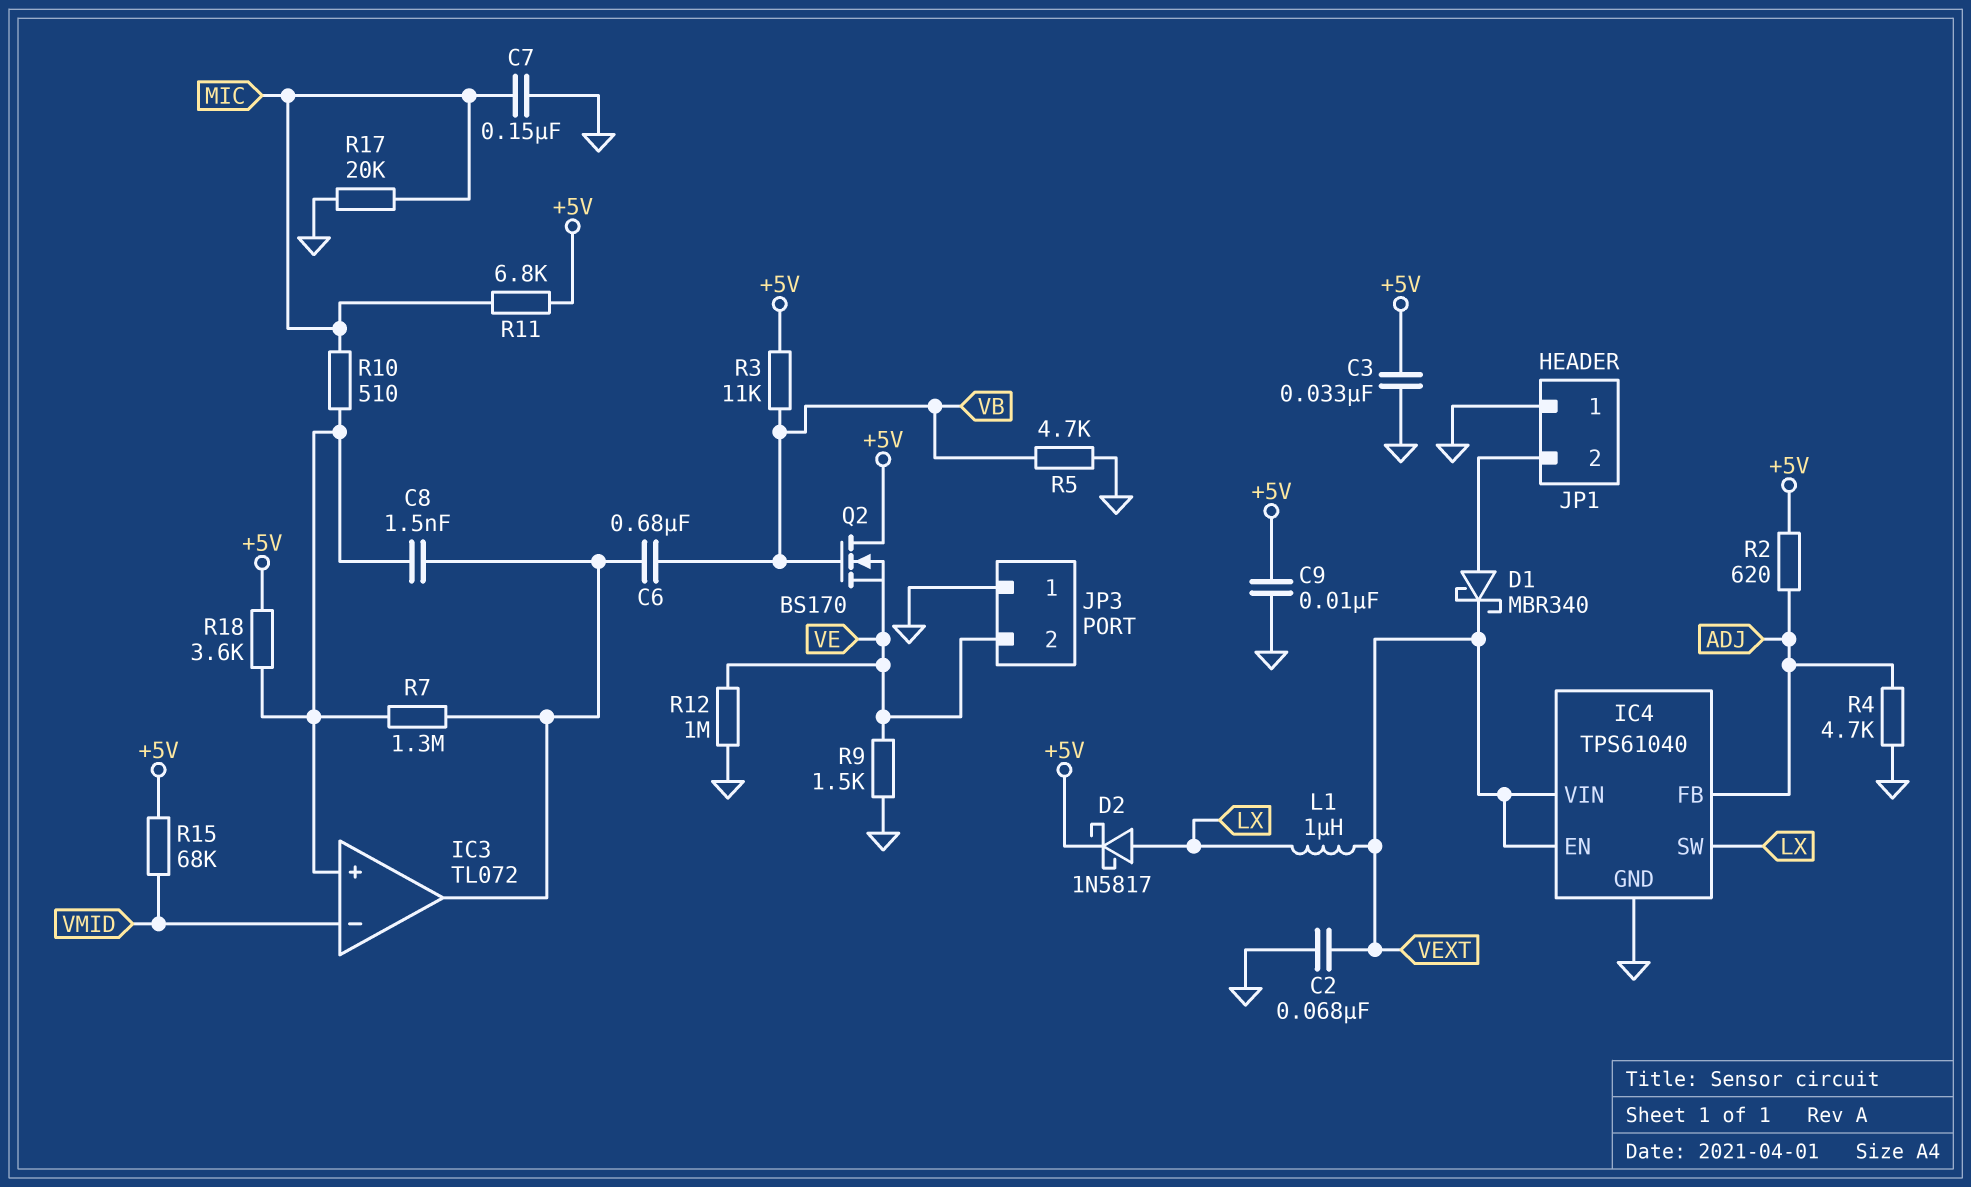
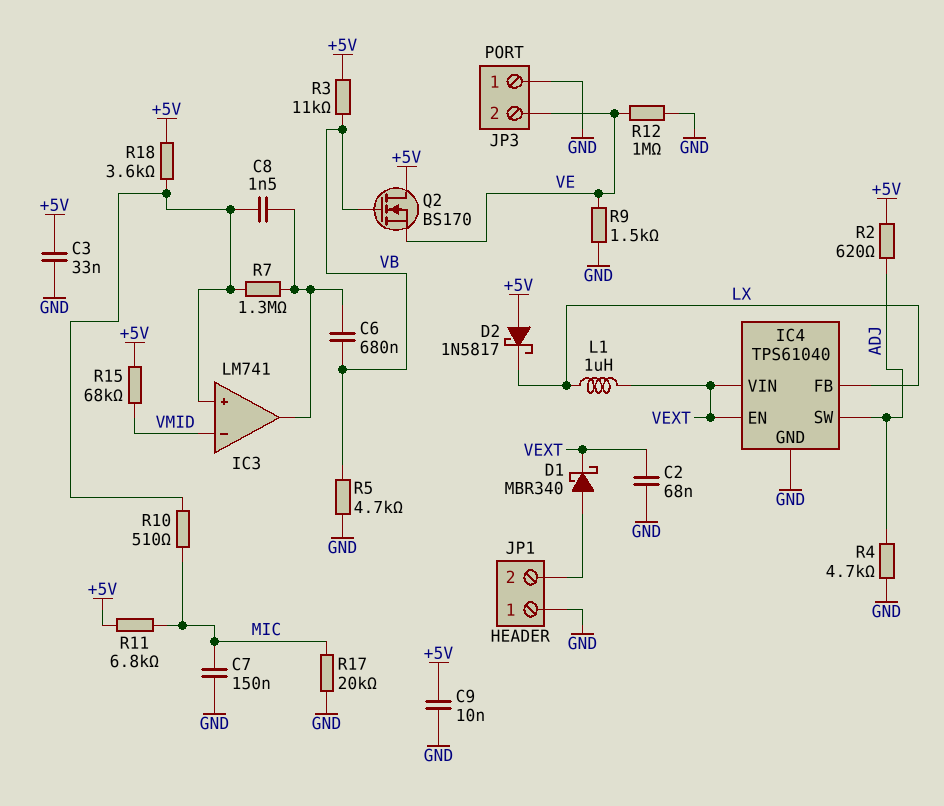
D2: schottky 1N5817 (A LX, K +5V) -> schottky 1N5817 (A +5V, K LX)
IC3: TL072 -> LM741
IC4 pin FB: ADJ -> LX
IC4 pin SW: LX -> ADJ

